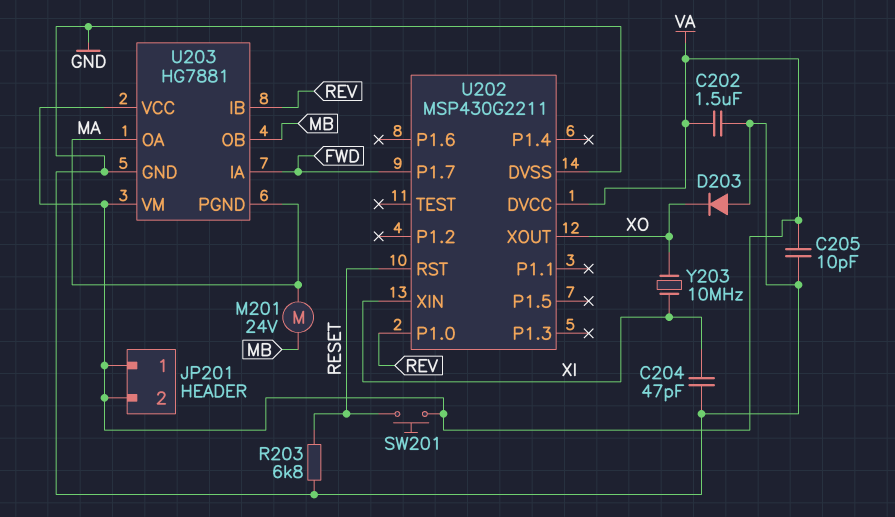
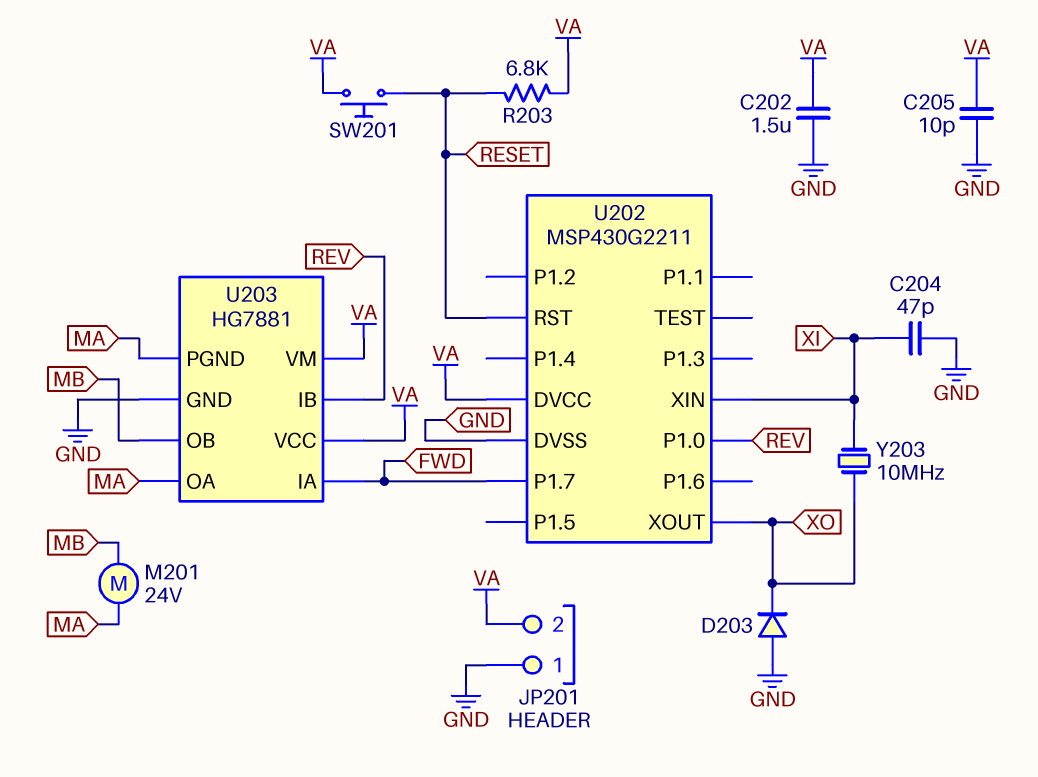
JP201 pin 1: VA -> GND
R203: 6.8k (GND, RESET) -> 6.8k (RESET, VA)

